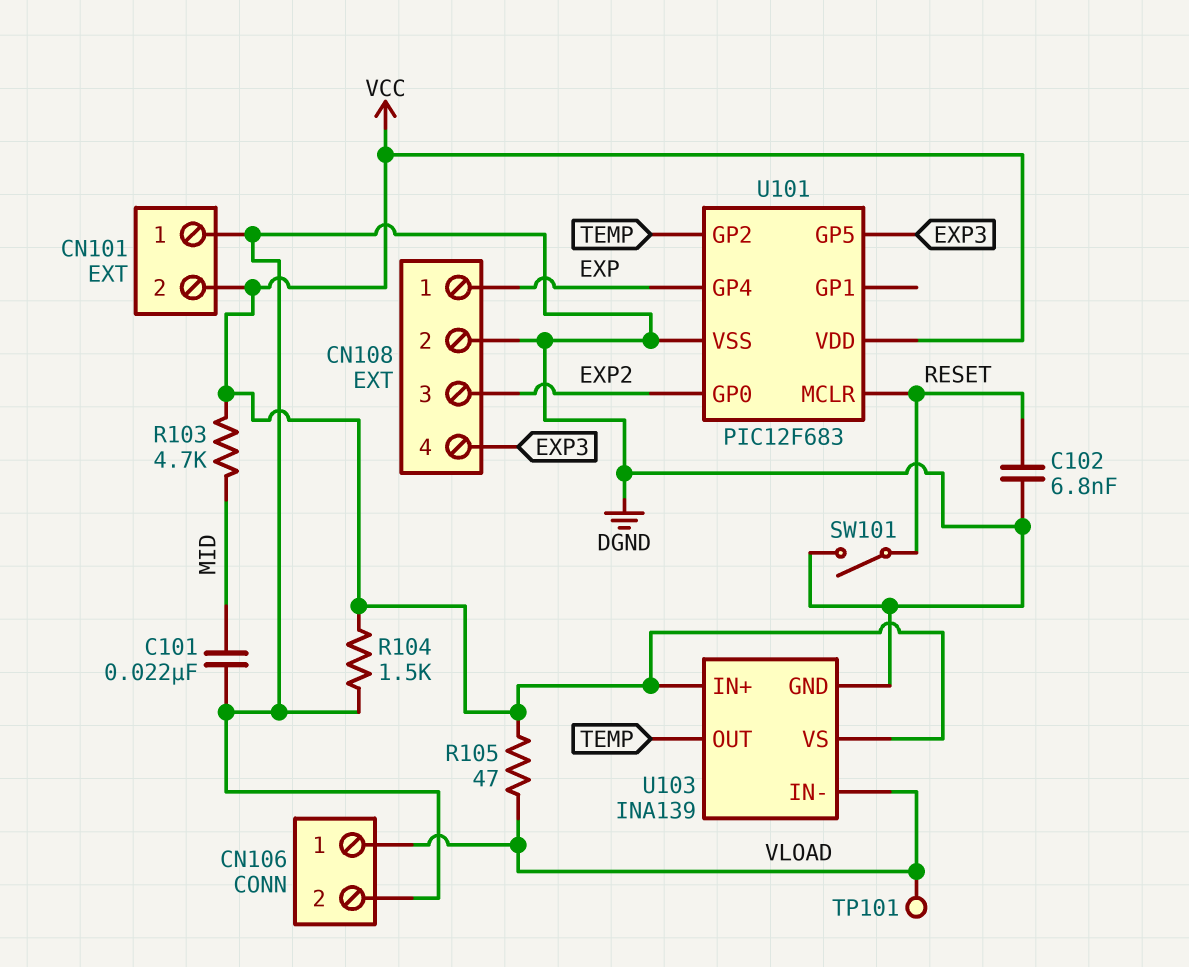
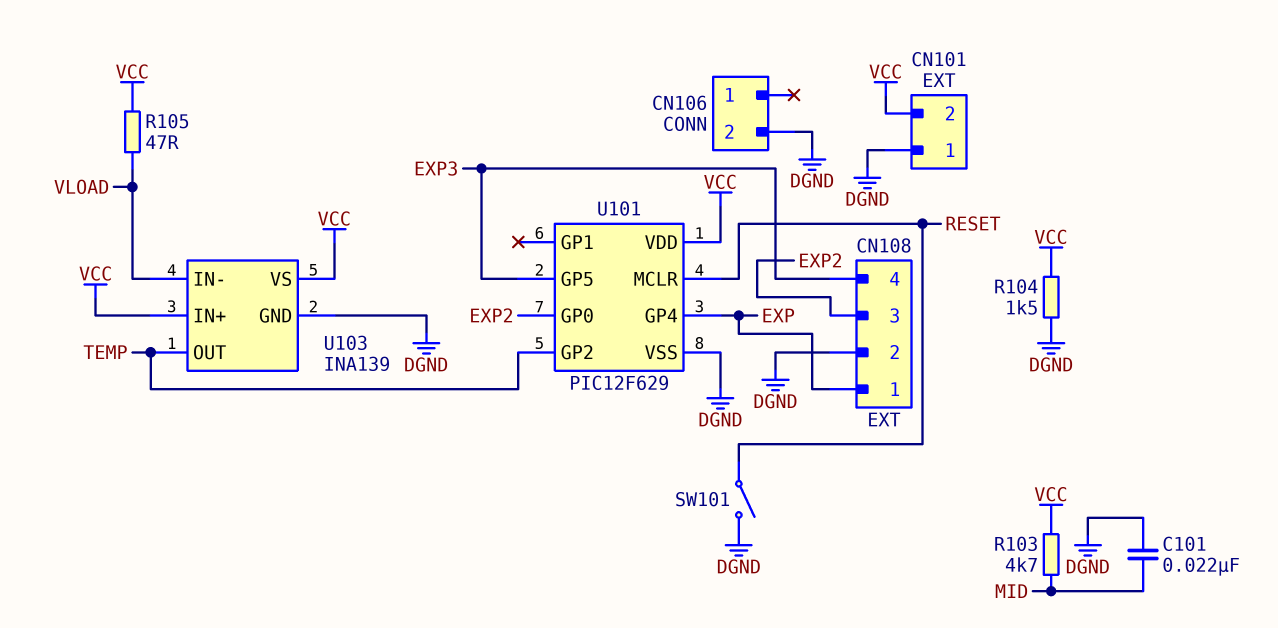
C102: 6.8nF (DGND, RESET) -> none
CN106 pin 1: VLOAD -> none
TP101: test point (VLOAD) -> none
U101: PIC12F683 -> PIC12F629

